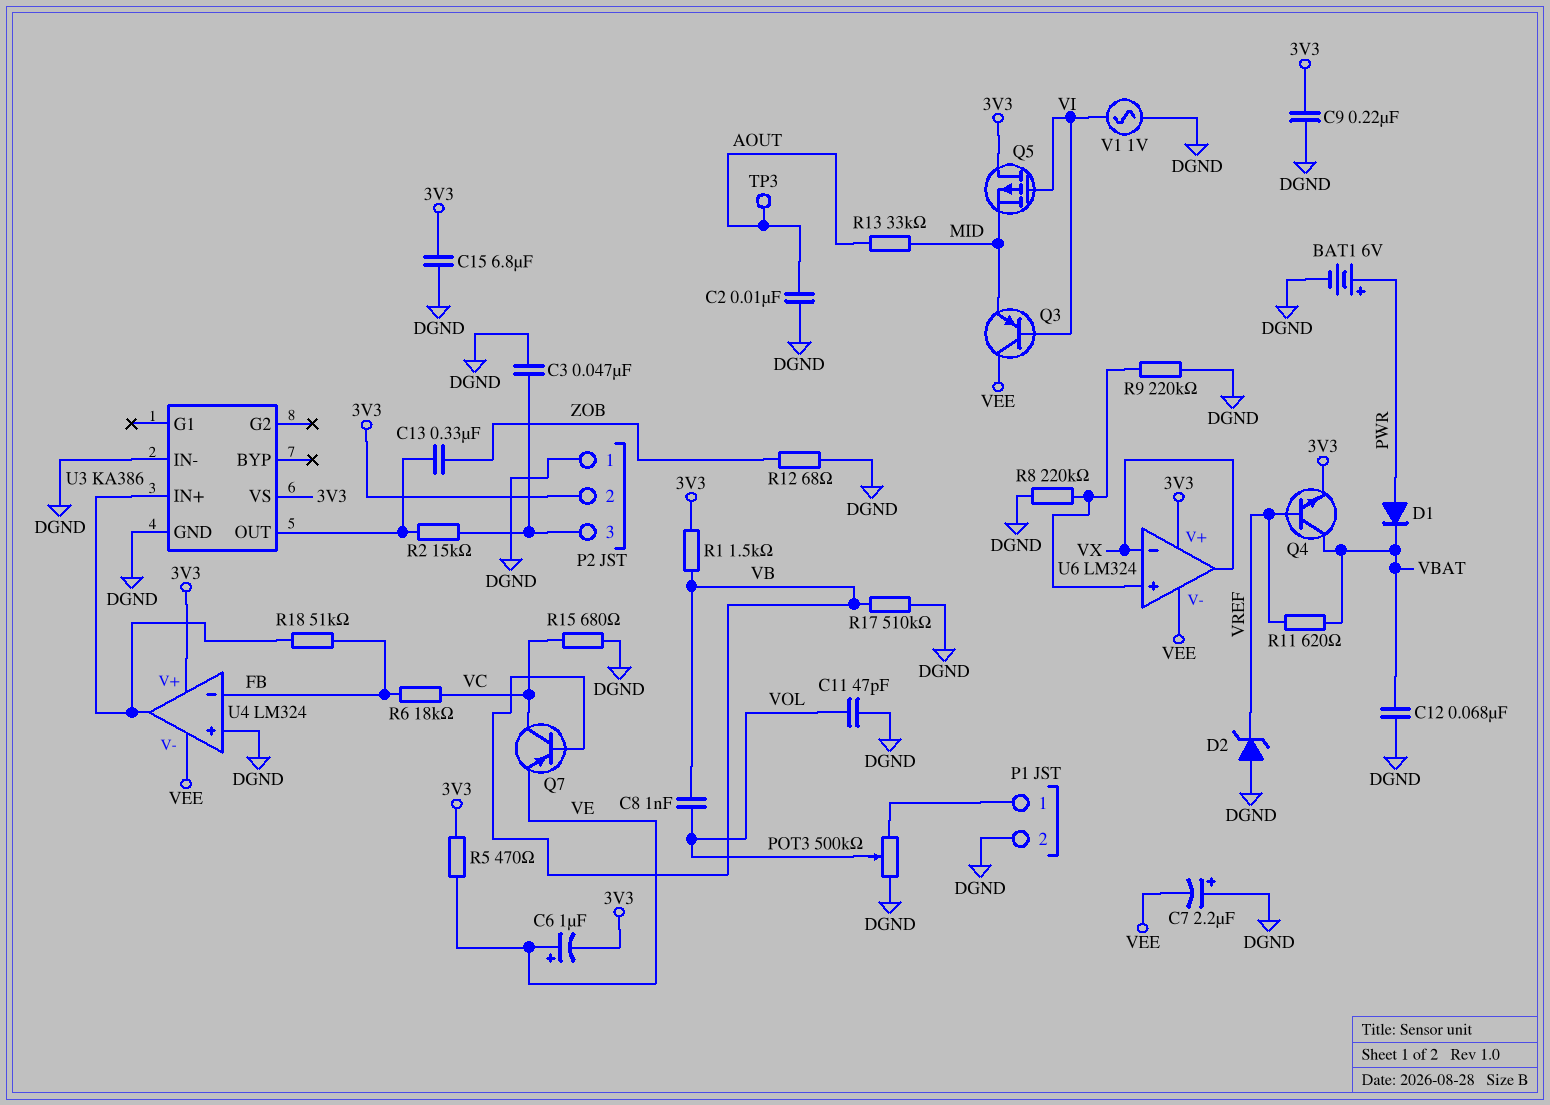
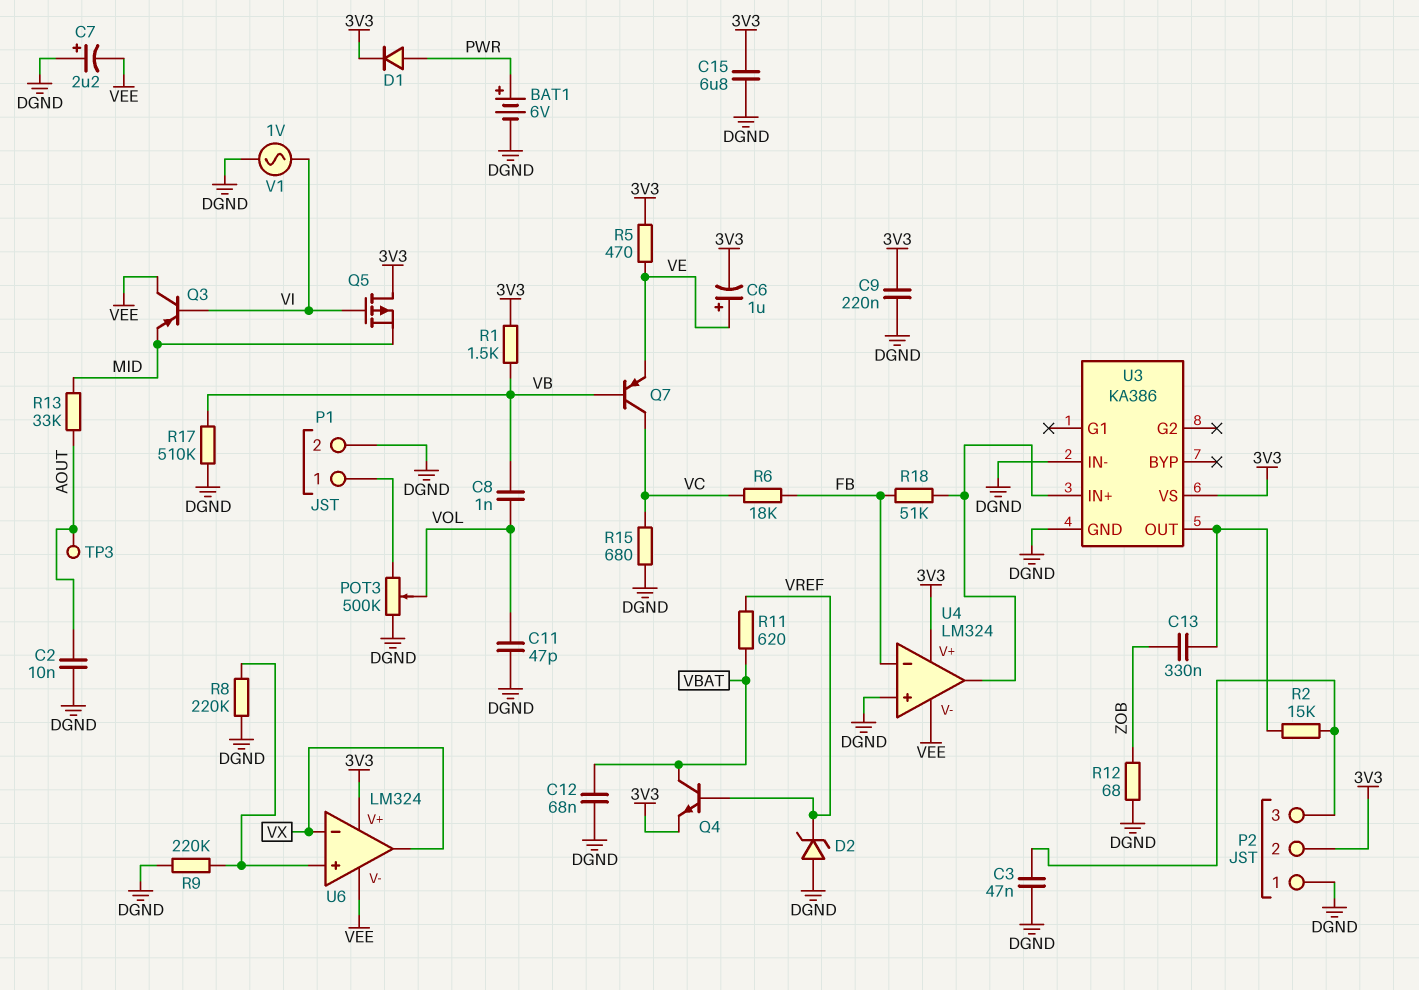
D1: diode (A PWR, K VBAT) -> diode (A PWR, K 3V3)

